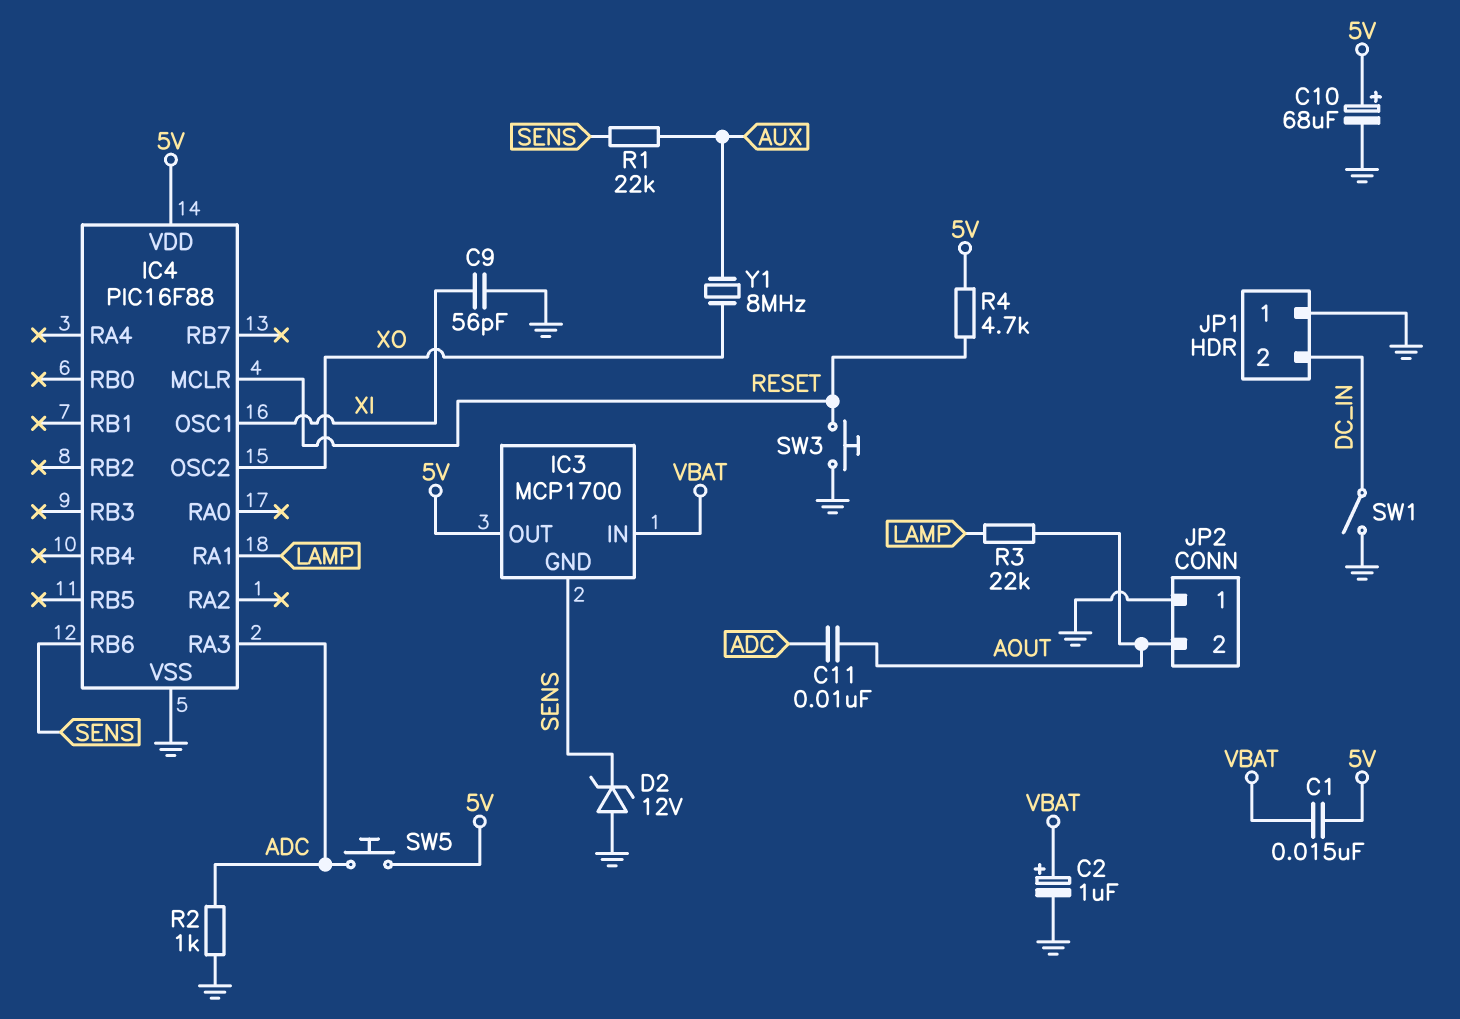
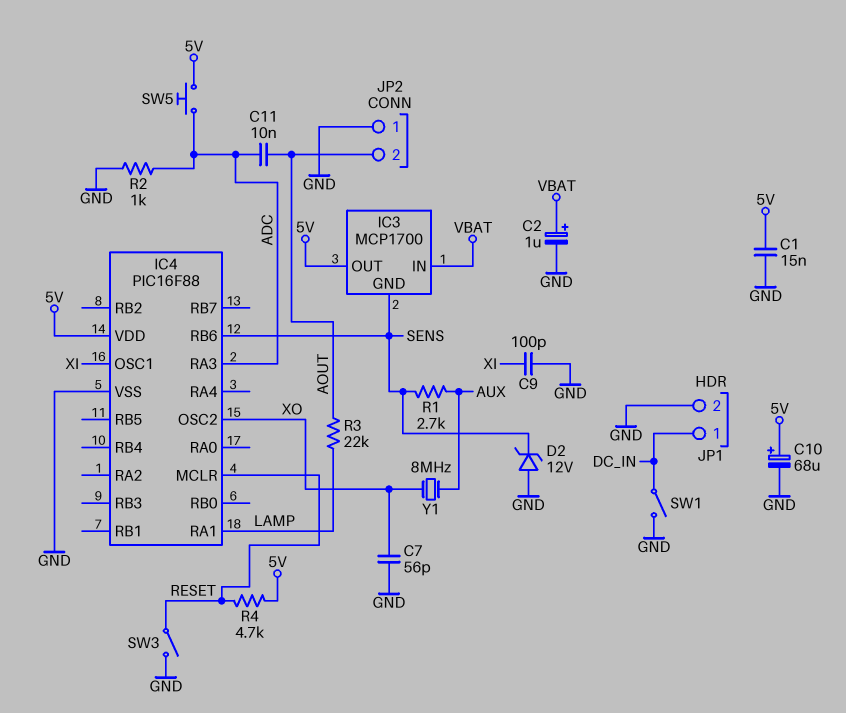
C1: 15nF (5V, VBAT) -> 15nF (5V, GND)
C7: none -> 56pF (GND, XO)
C9: 56pF (GND, XI) -> 100pF (GND, XI)
JP1 pin 1: GND -> DC_IN
JP1 pin 2: DC_IN -> GND
R1: 22k (AUX, SENS) -> 2.7k (AUX, SENS)
SW3: button (GND, RESET) -> switch (GND, RESET)

